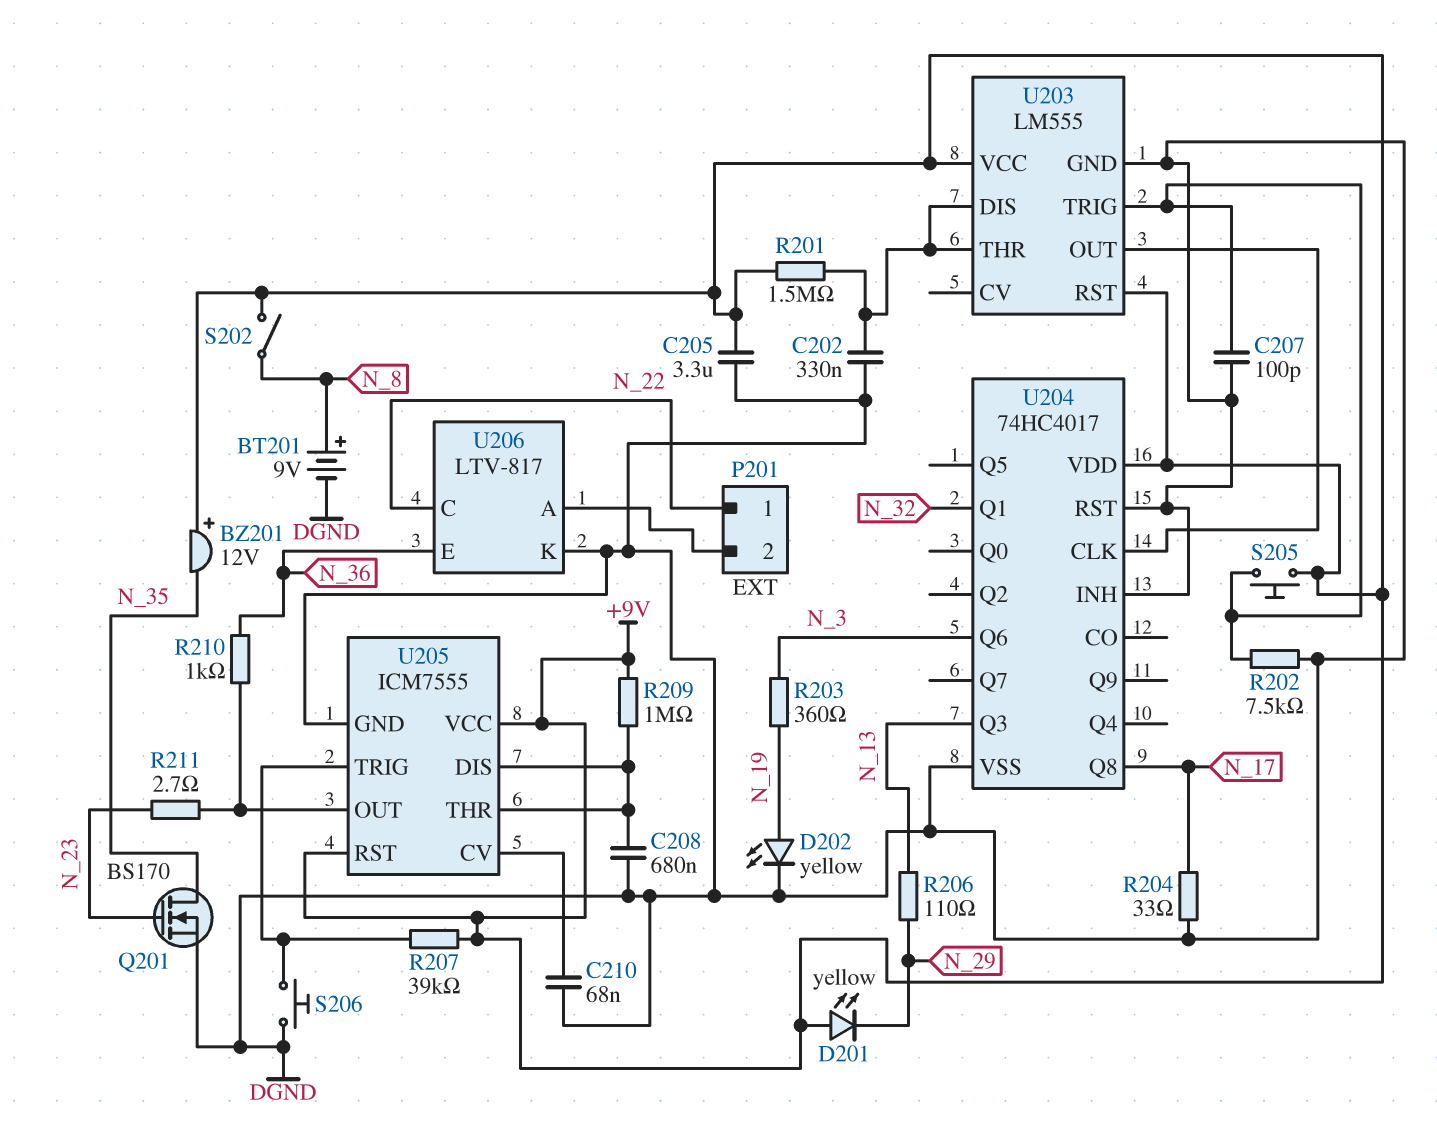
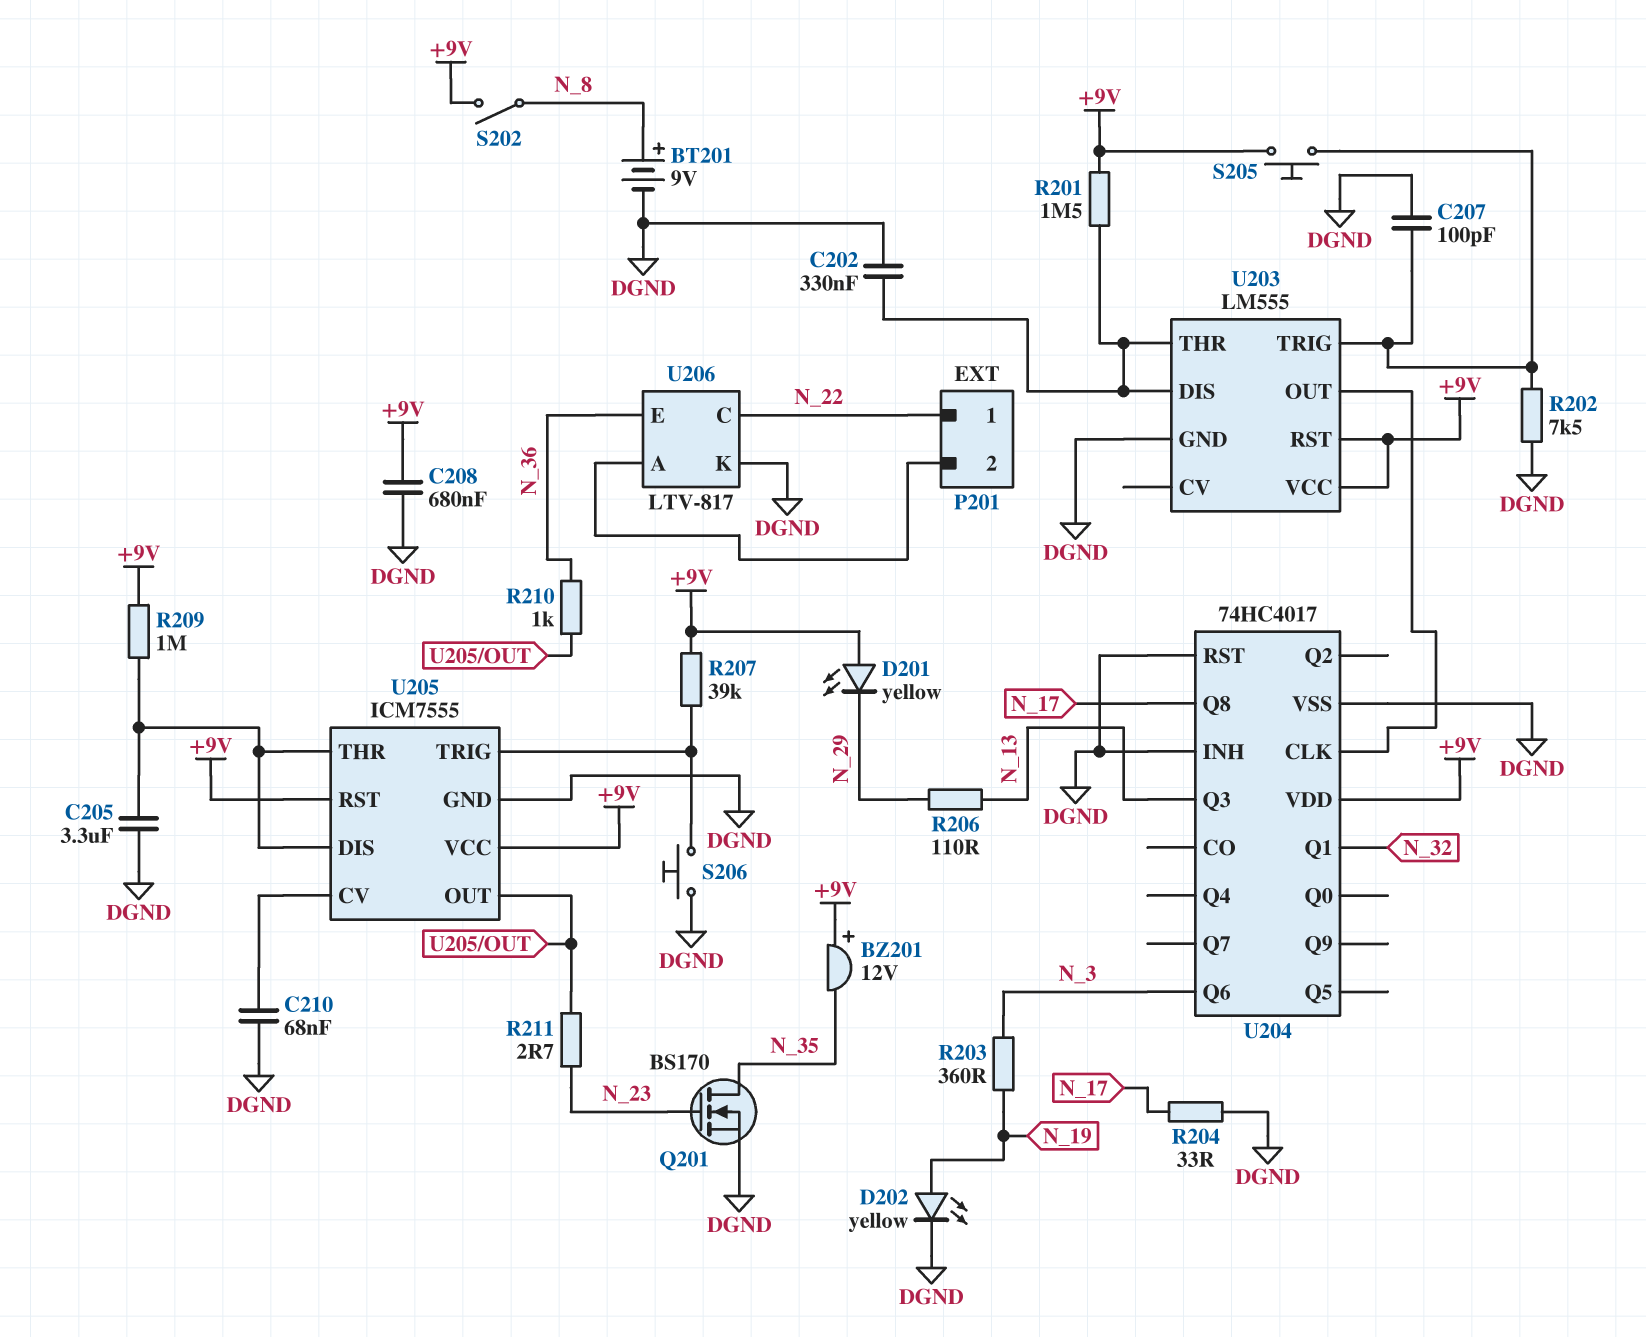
C205: 3.3uF (+9V, DGND) -> 3.3uF (DGND, U205/DIS)
C208: 680nF (DGND, U205/DIS) -> 680nF (+9V, DGND)

